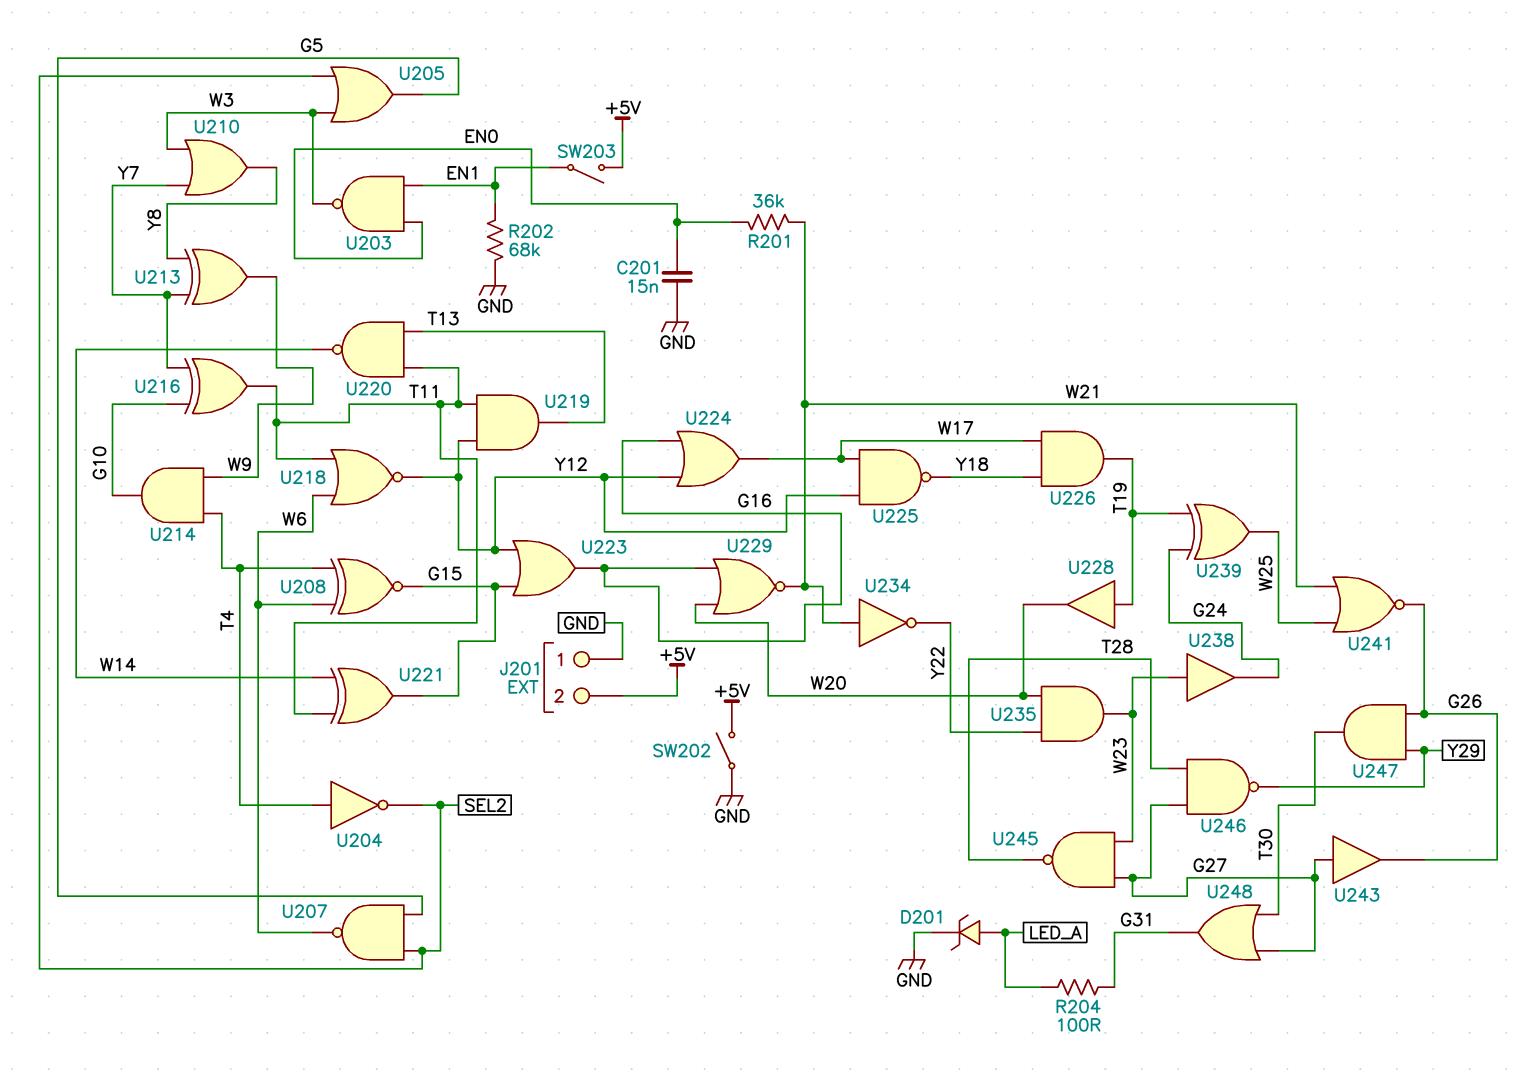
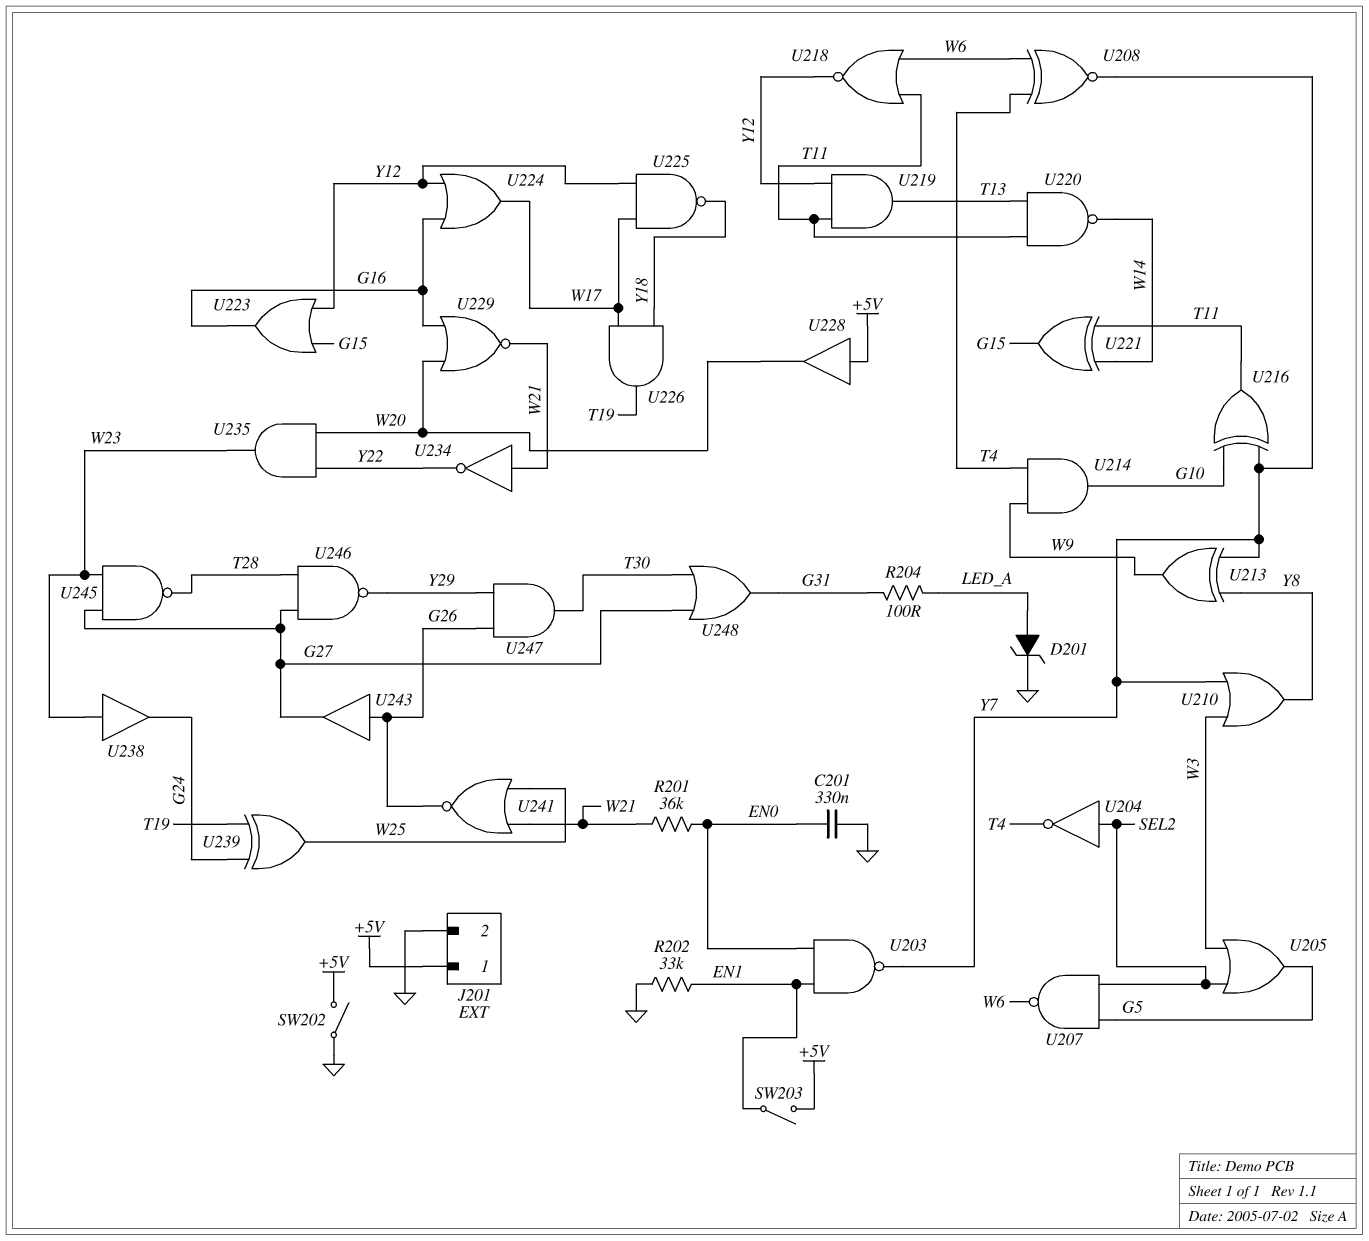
C201: 15nF (EN0, GND) -> 330nF (EN0, GND)
J201 pin 1: GND -> +5V
J201 pin 2: +5V -> GND
R202: 68k (EN1, GND) -> 33k (EN1, GND)
U203: NAND (in EN0, in EN1, out W3) -> NAND (in EN0, in EN1, out Y7)
U204: NOT (in T4, out SEL2) -> NOT (in SEL2, out T4)
U208: XNOR (in T4, in W6, out G15) -> XNOR (in T4, in W6, out Y7)
U228: buffer (in T19, out W20) -> buffer (in +5V, out W20)
U243: buffer (in G27, out G26) -> buffer (in G26, out G27)

